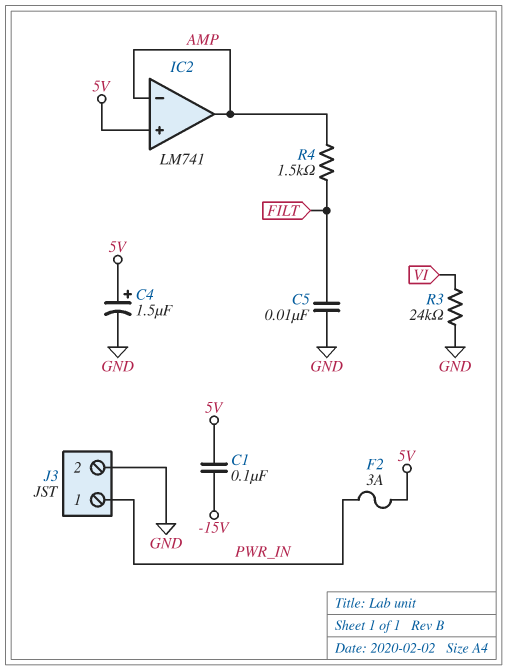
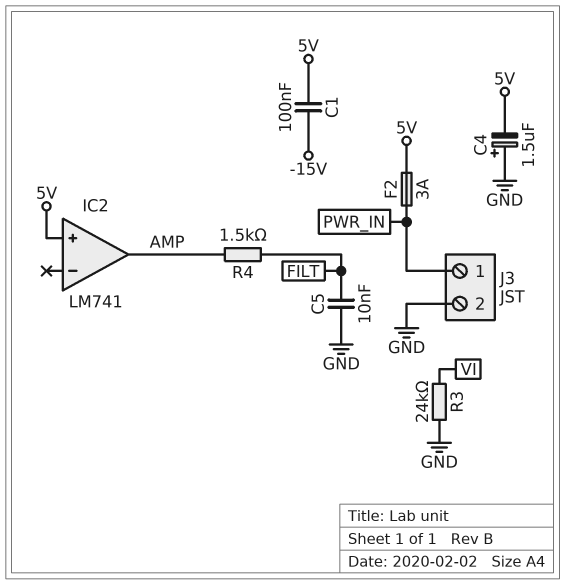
C4: 1.5uF (plus 5V, minus GND) -> 1.5uF (plus GND, minus 5V)
IC2 pin in-: AMP -> none

